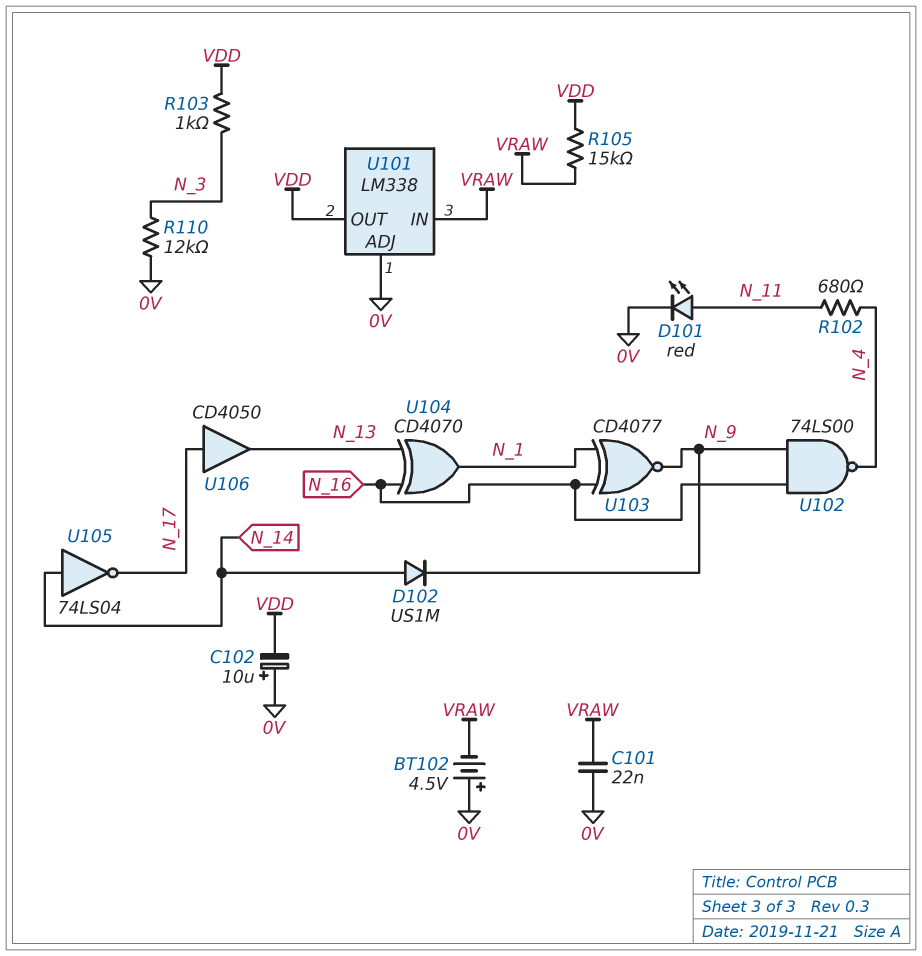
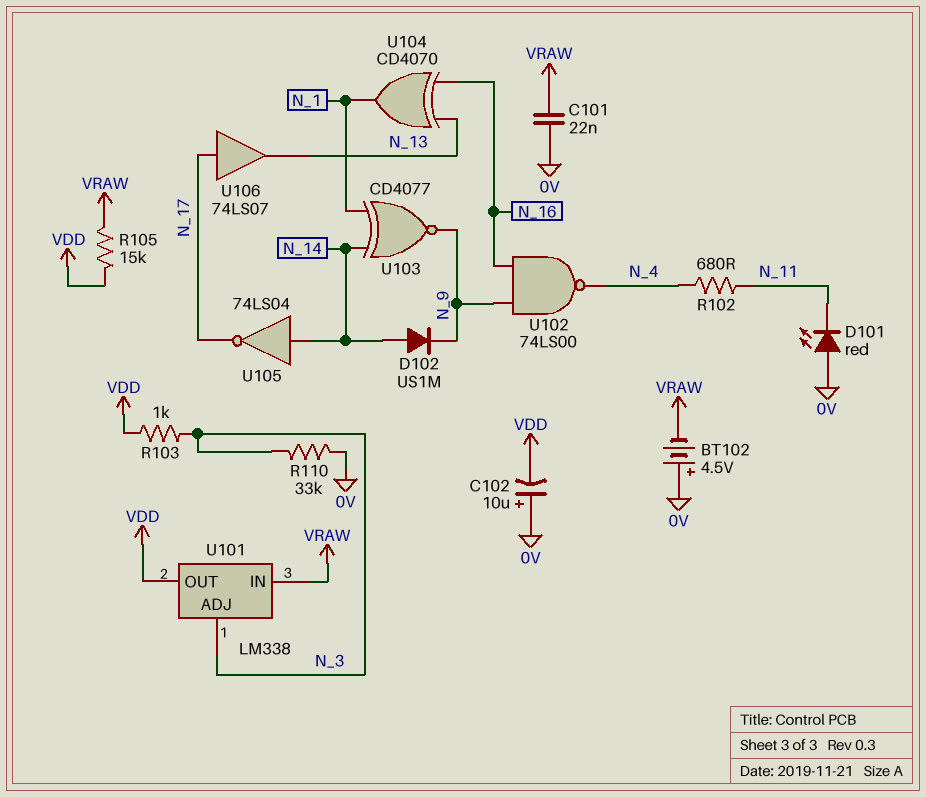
D101: LED red (A N_11, K 0V) -> LED red (A 0V, K N_11)
R110: 12k (0V, N_3) -> 33k (0V, N_3)
U101 pin ADJ: 0V -> N_3
U103: XNOR CD4077 (in N_1, in N_16, out N_9) -> XNOR CD4077 (in N_1, in N_14, out N_9)
U106: buffer CD4050 (in N_17, out N_13) -> buffer 74LS07 (in N_17, out N_13)

